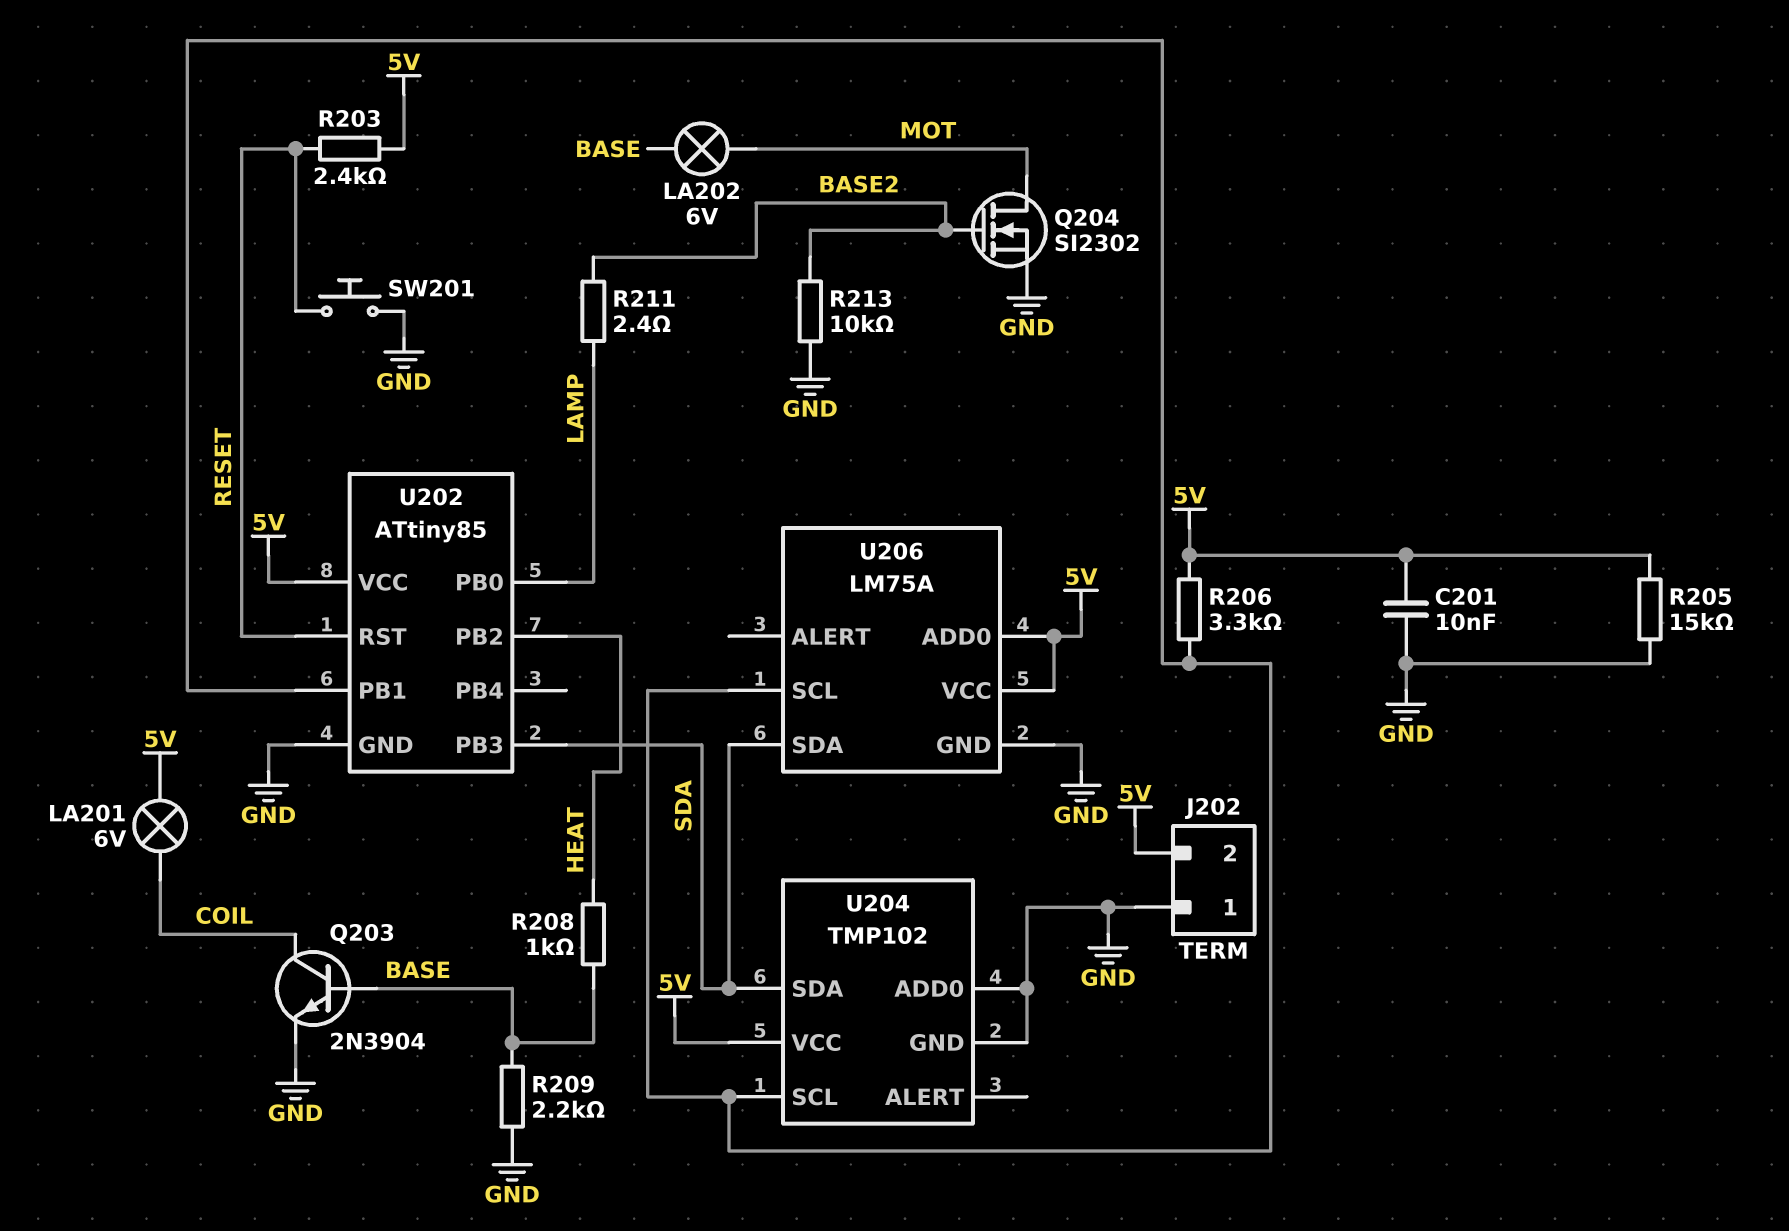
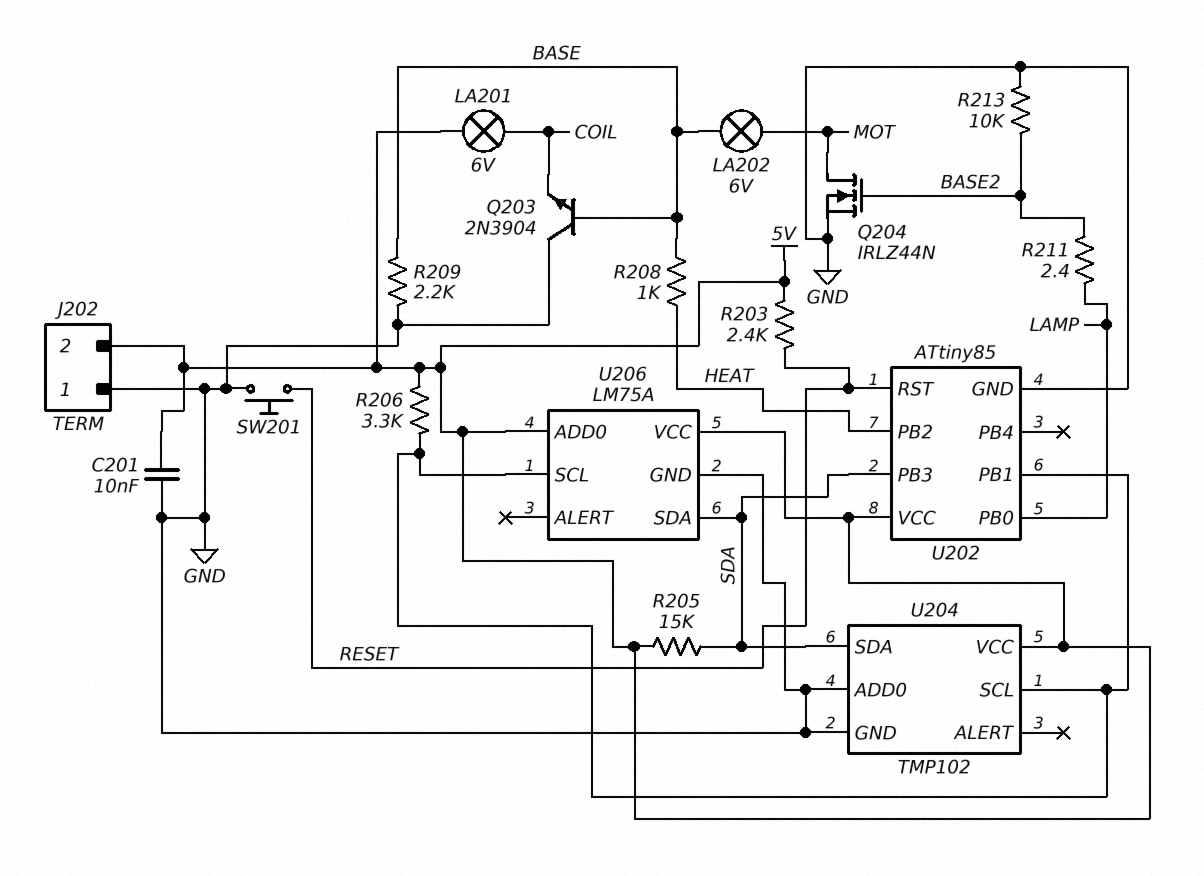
Q203: NPN 2N3904 (B BASE, C COIL, E GND) -> NPN 2N3904 (B BASE, C GND, E COIL)
Q204: NMOS SI2302 (G BASE2, D MOT, S GND) -> NMOS IRLZ44N (G BASE2, D MOT, S GND)
R205: 15k (5V, GND) -> 15k (5V, SDA)

